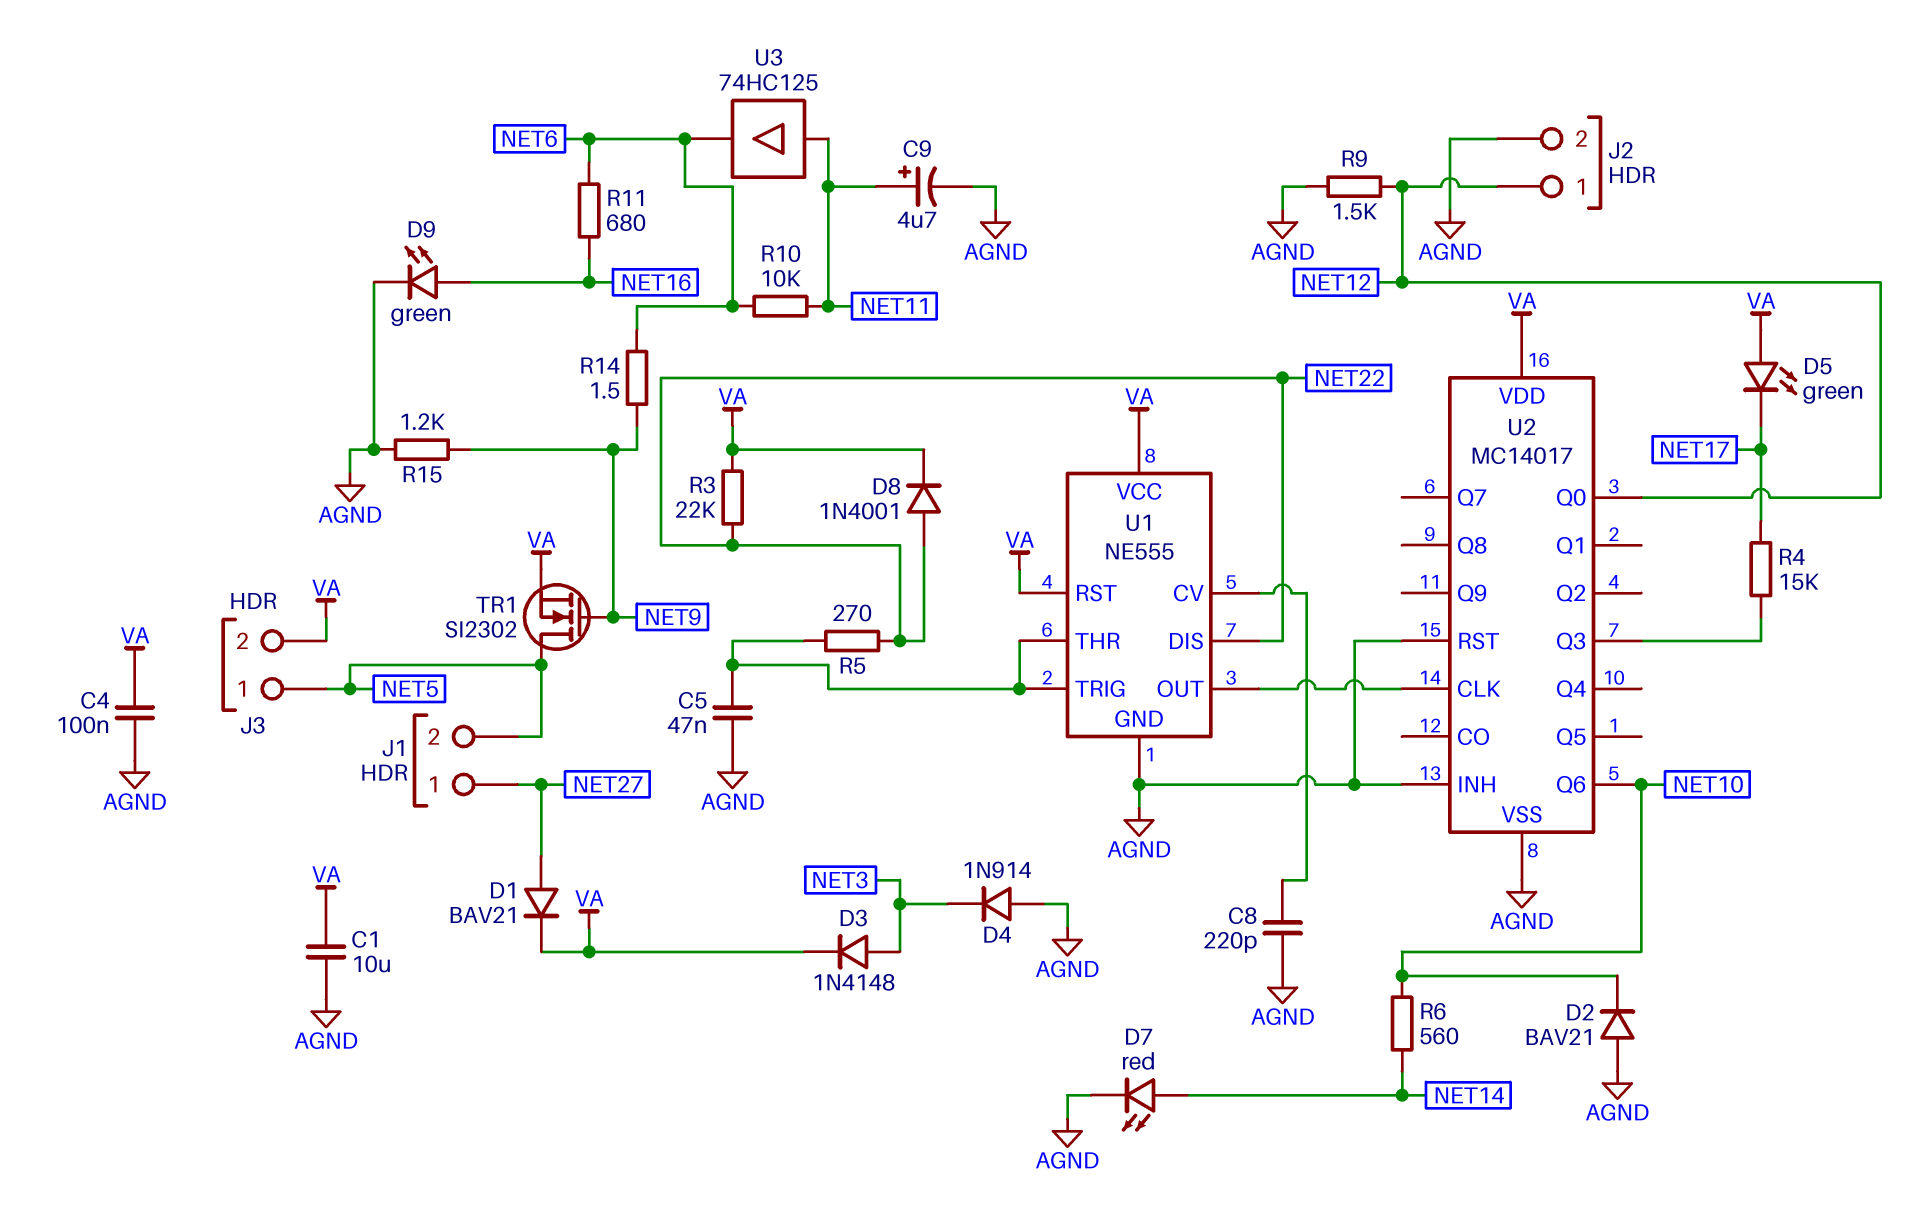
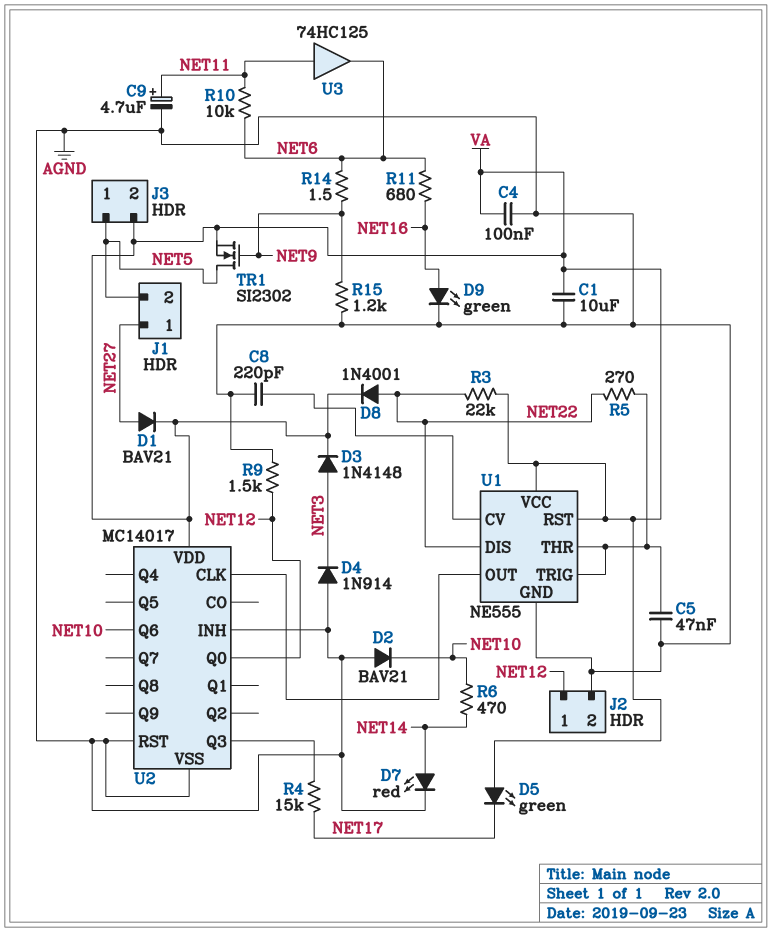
R6: 560 (NET10, NET14) -> 470 (NET10, NET14)

